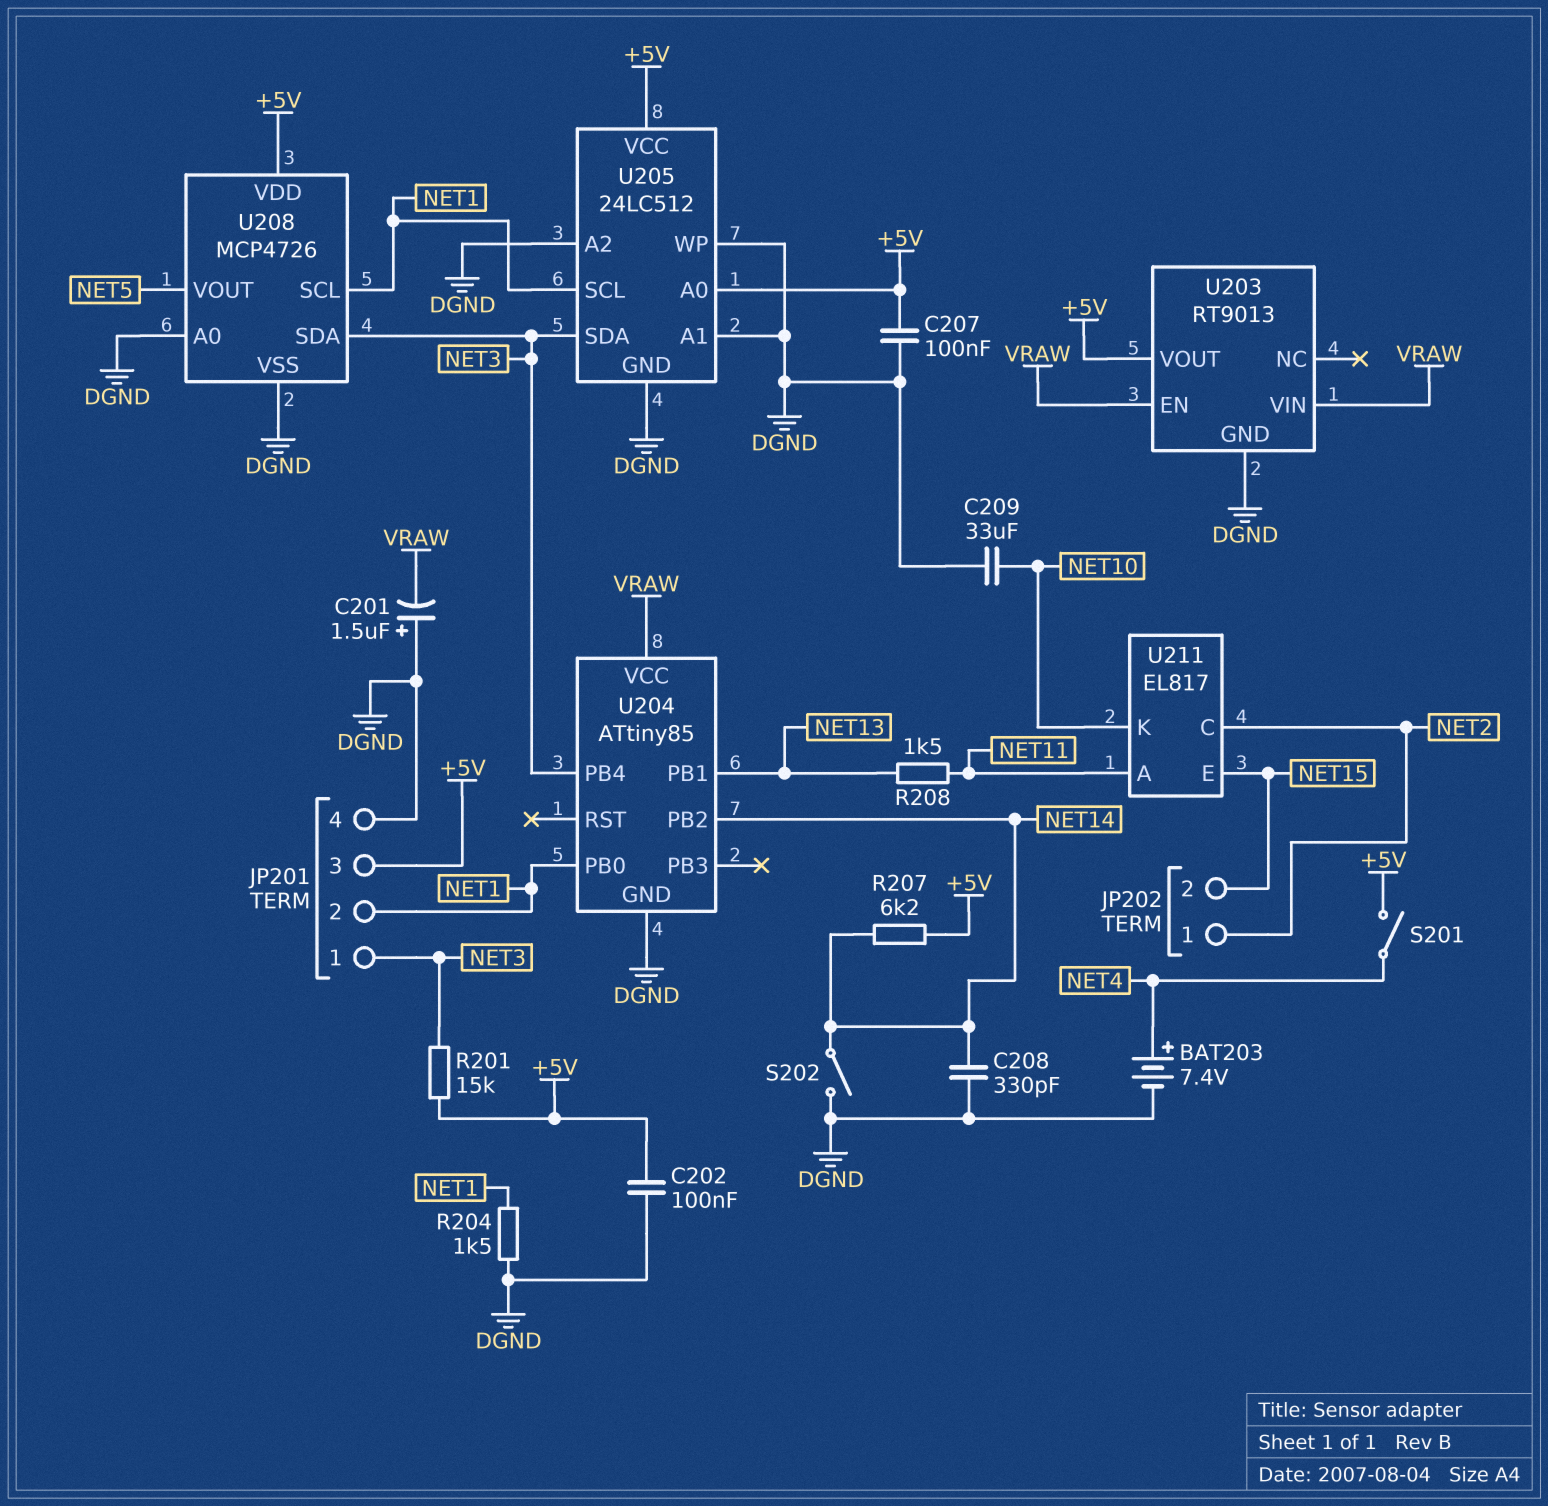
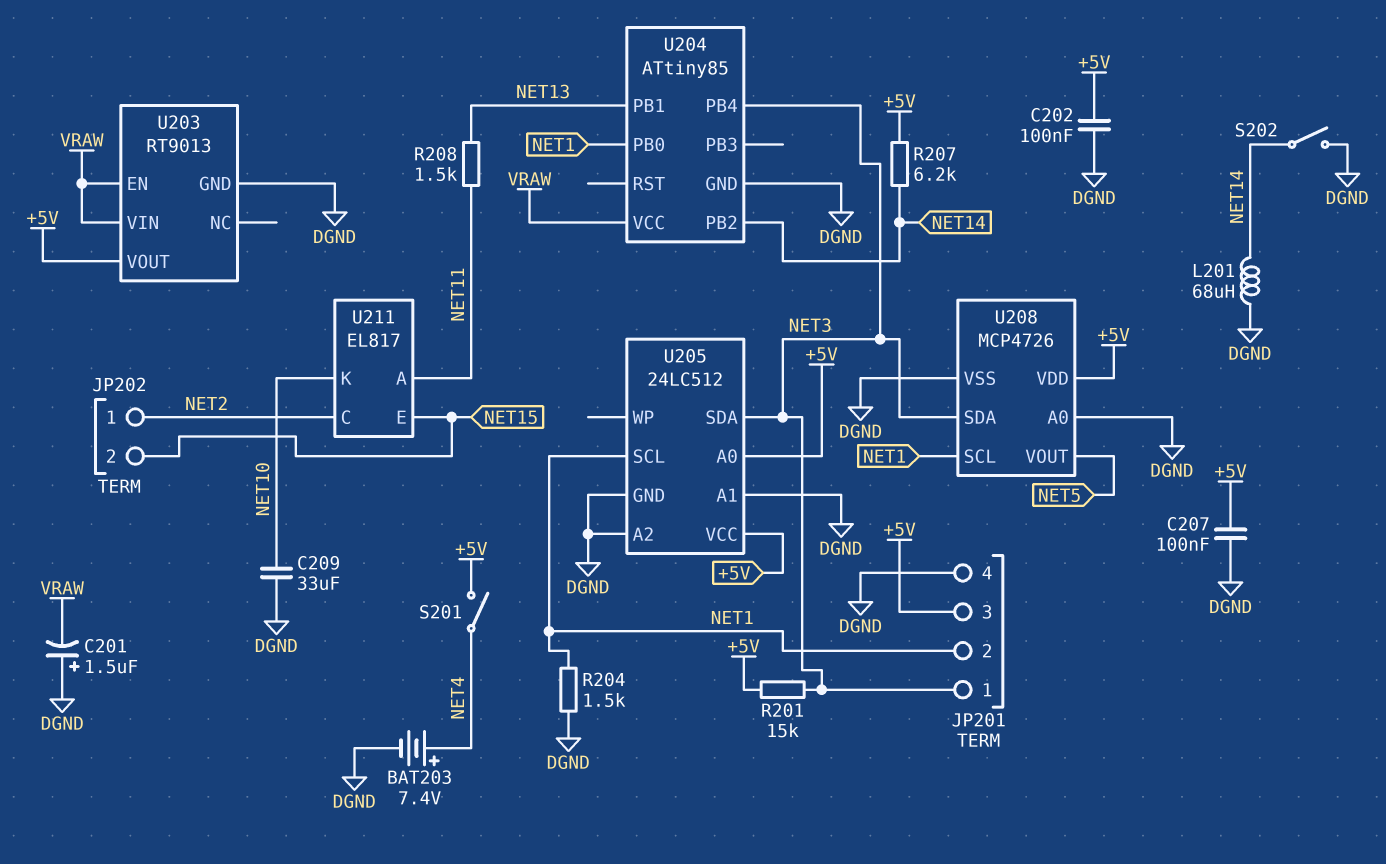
C208: 330pF (DGND, NET14) -> none
L201: none -> 68uH (DGND, NET14)
U205 pin WP: DGND -> none

